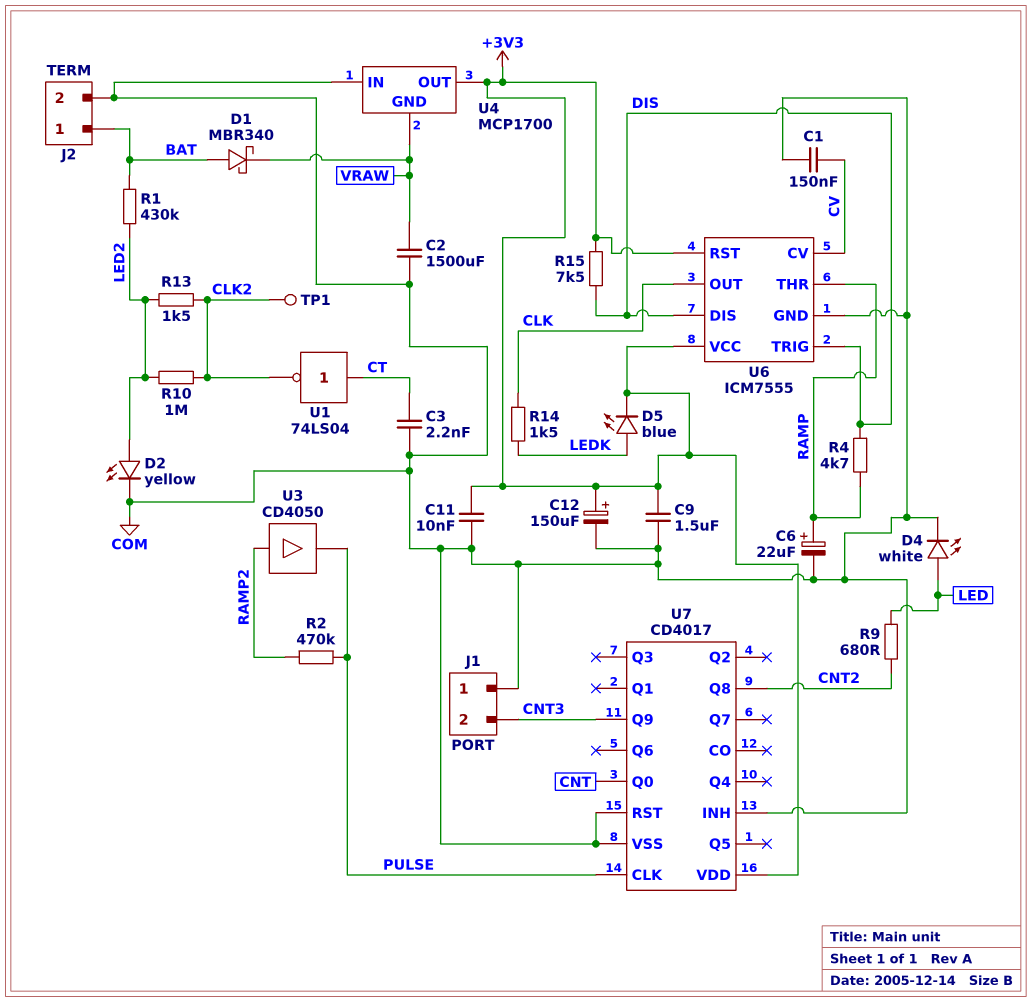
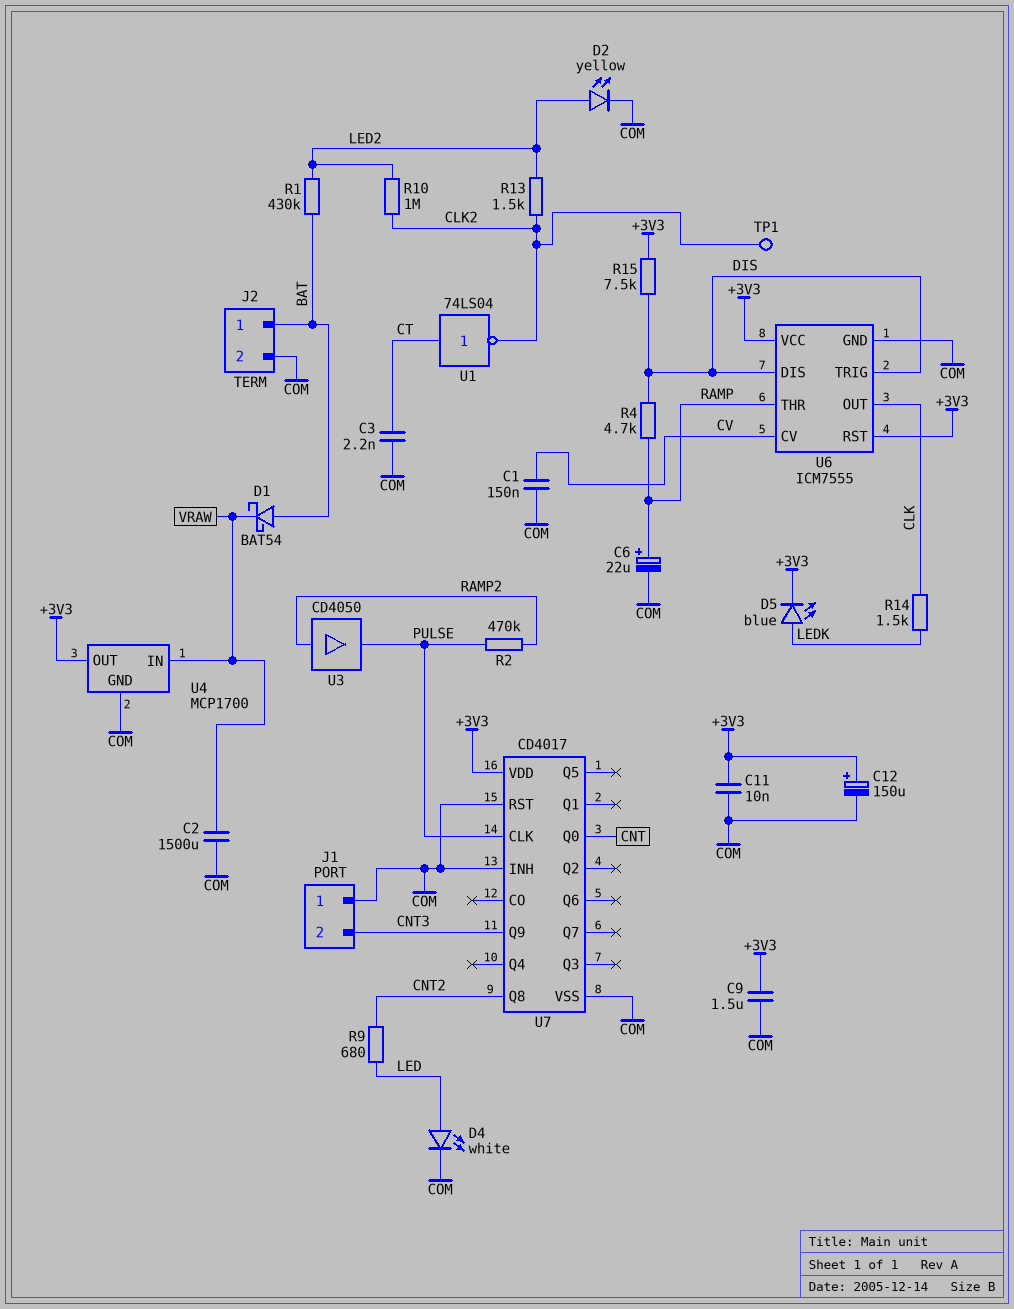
D1: schottky MBR340 (A BAT, K VRAW) -> schottky BAT54 (A BAT, K VRAW)
U4 pin GND: VRAW -> COM
U4 pin IN: COM -> VRAW

